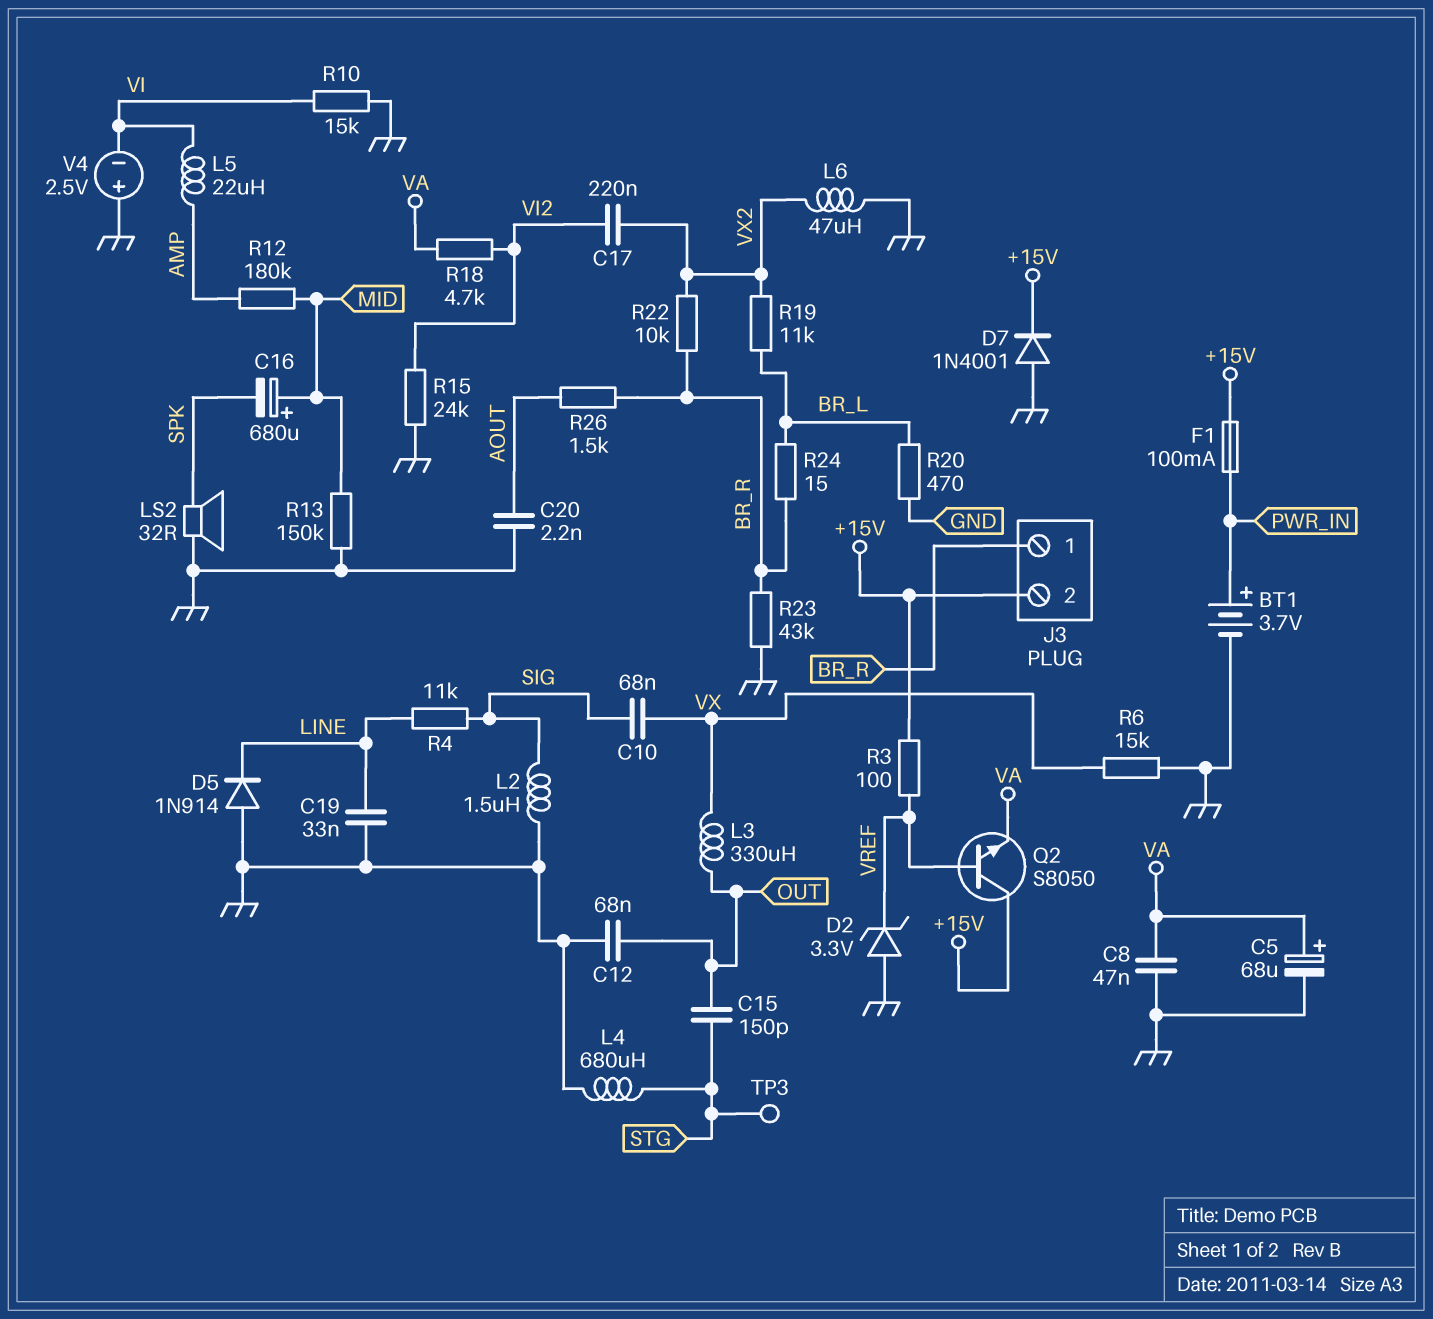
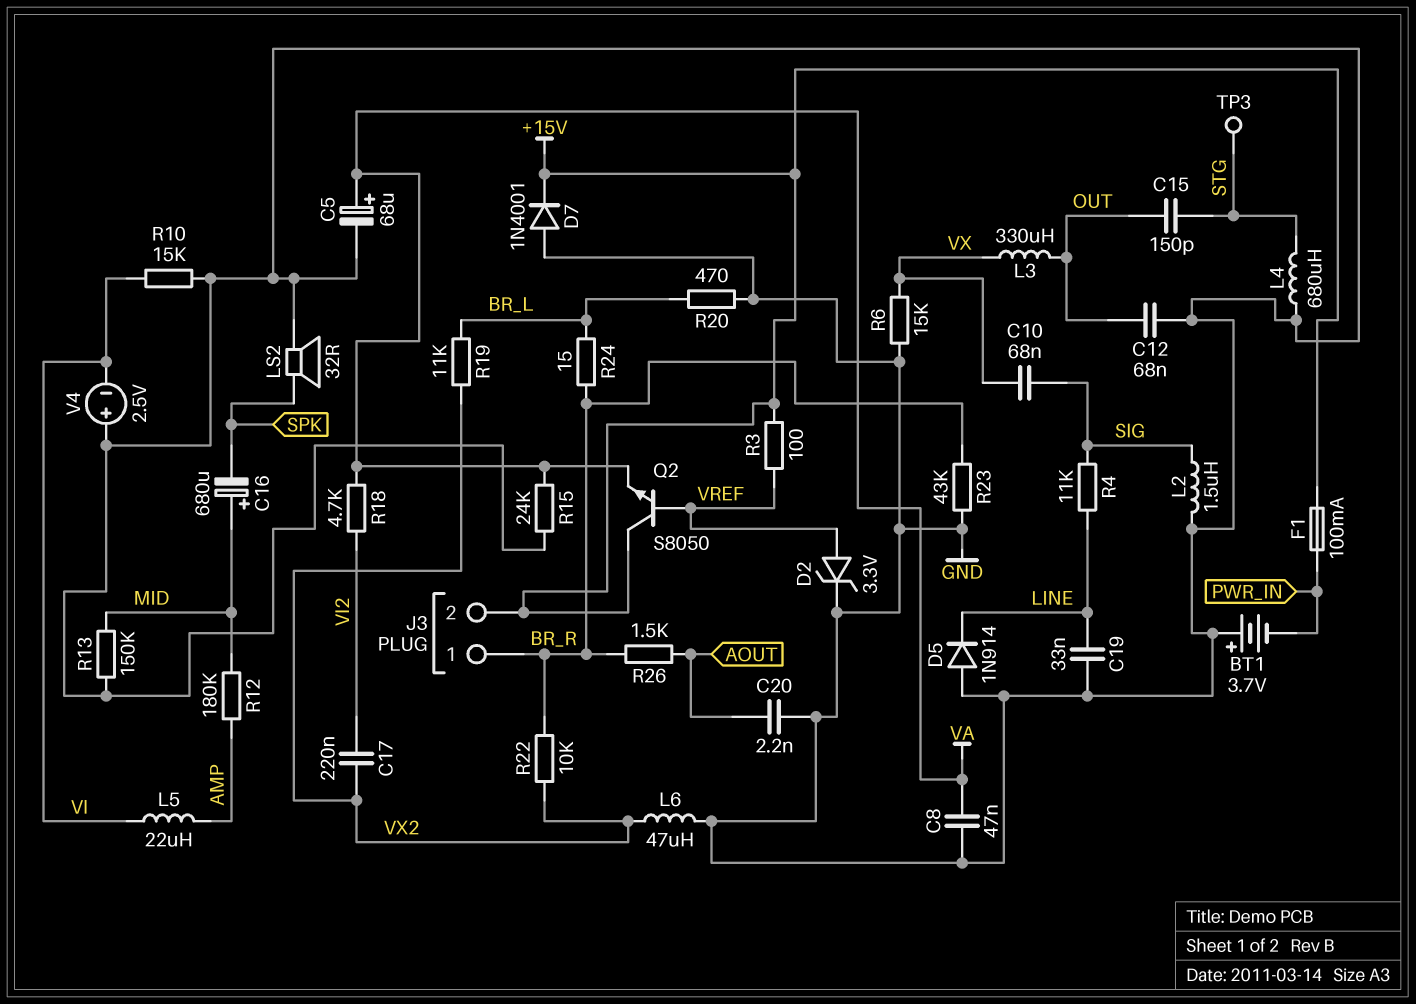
BT1: 3.7V (plus PWR_IN, minus GND) -> 3.7V (plus GND, minus PWR_IN)
D2: zener 3.3V (A GND, K VREF) -> zener 3.3V (A VREF, K GND)
R15: 24k (GND, VI2) -> 24k (GND, VA)

